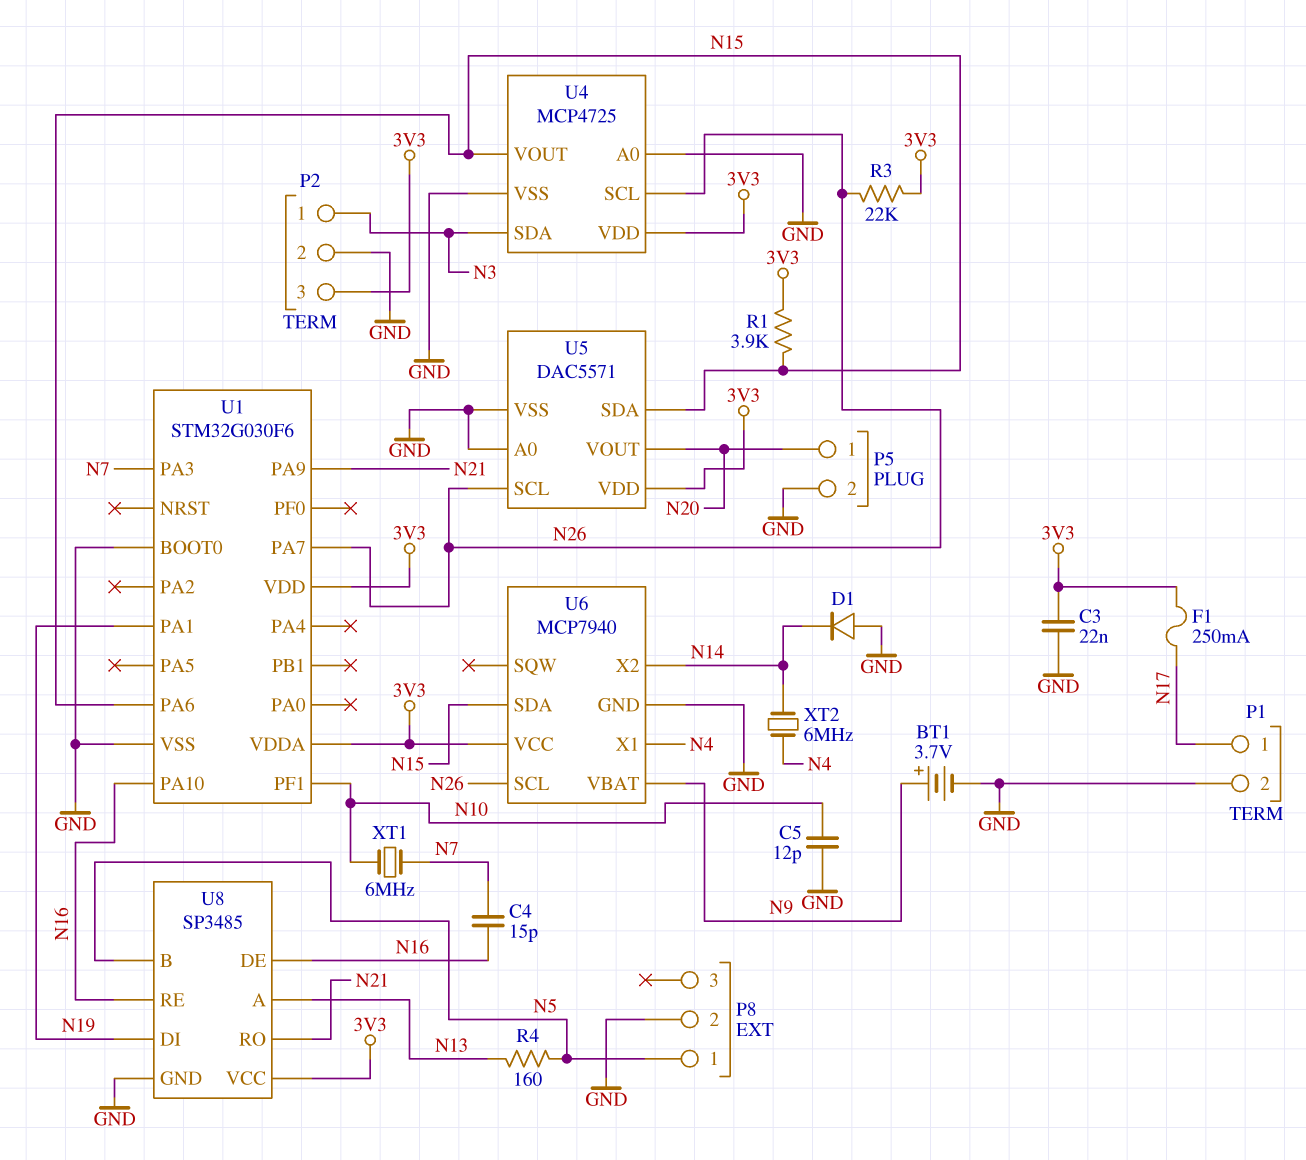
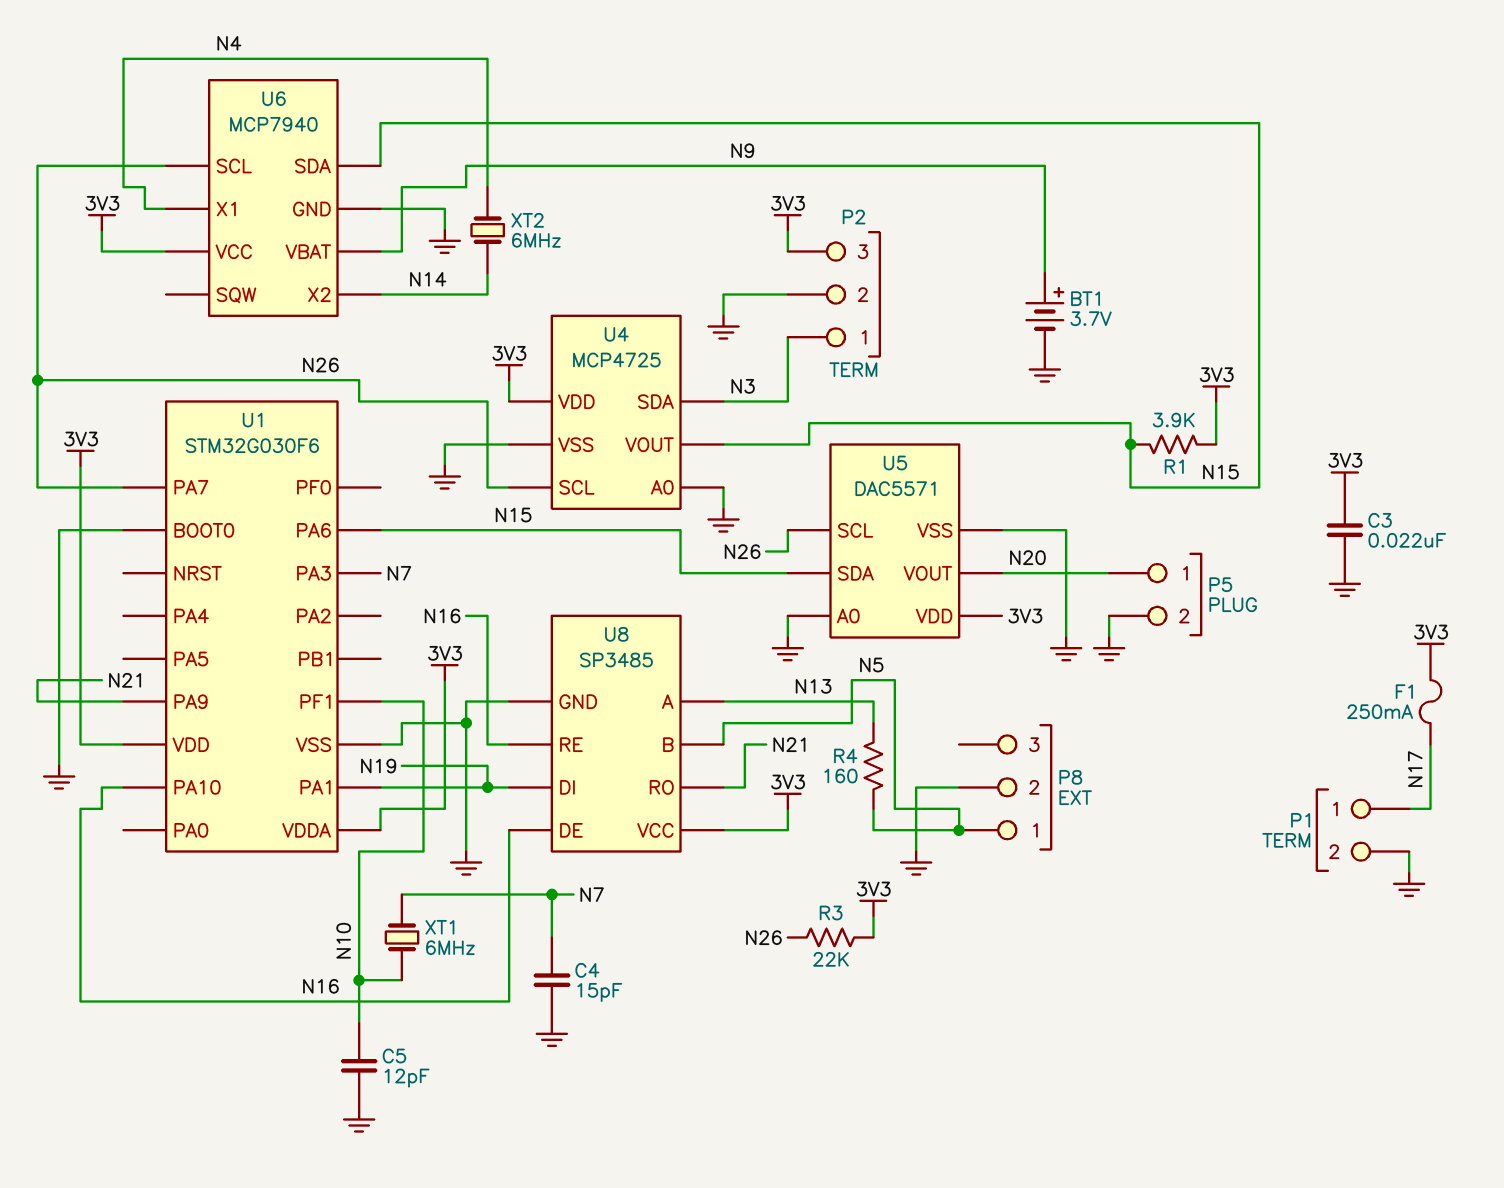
C4: 15pF (N7, N16) -> 15pF (GND, N7)
D1: diode (A GND, K N14) -> none

